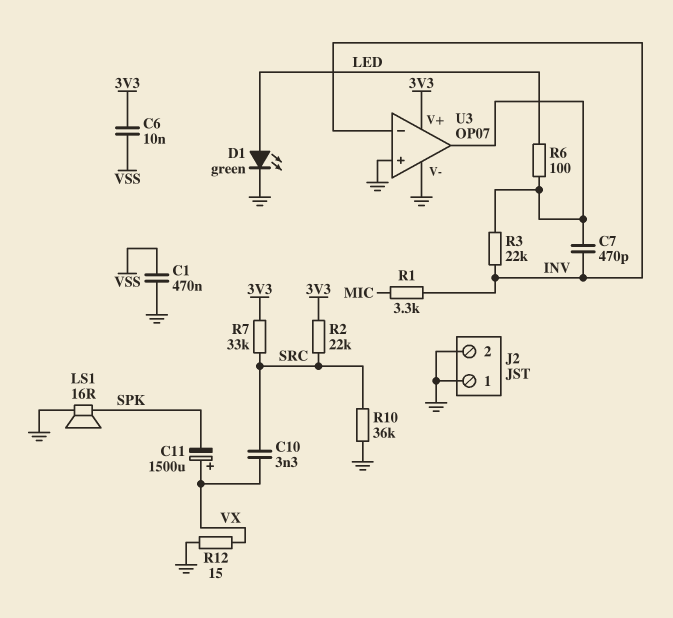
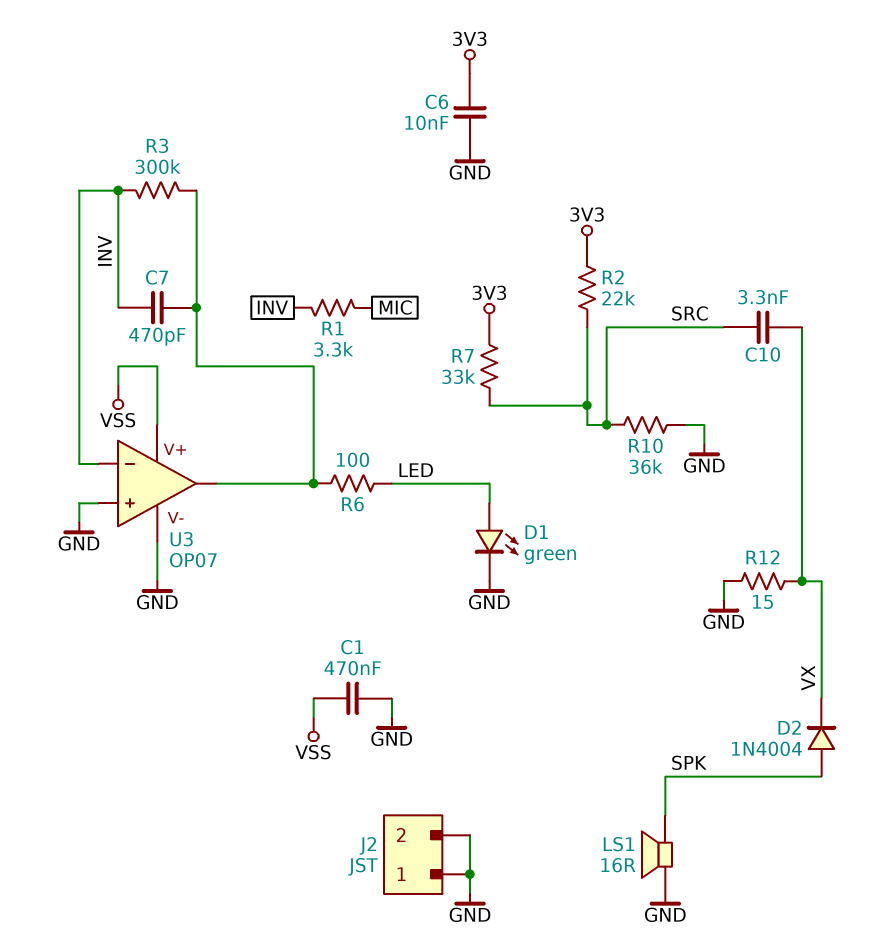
C6: 10nF (3V3, VSS) -> 10nF (3V3, GND)
C11: 1500uF (plus VX, minus SPK) -> none
D2: none -> diode 1N4004 (A SPK, K VX)
R3: 22k (INV, U3/out) -> 300k (INV, U3/out)
U3 pin V+: 3V3 -> VSS

